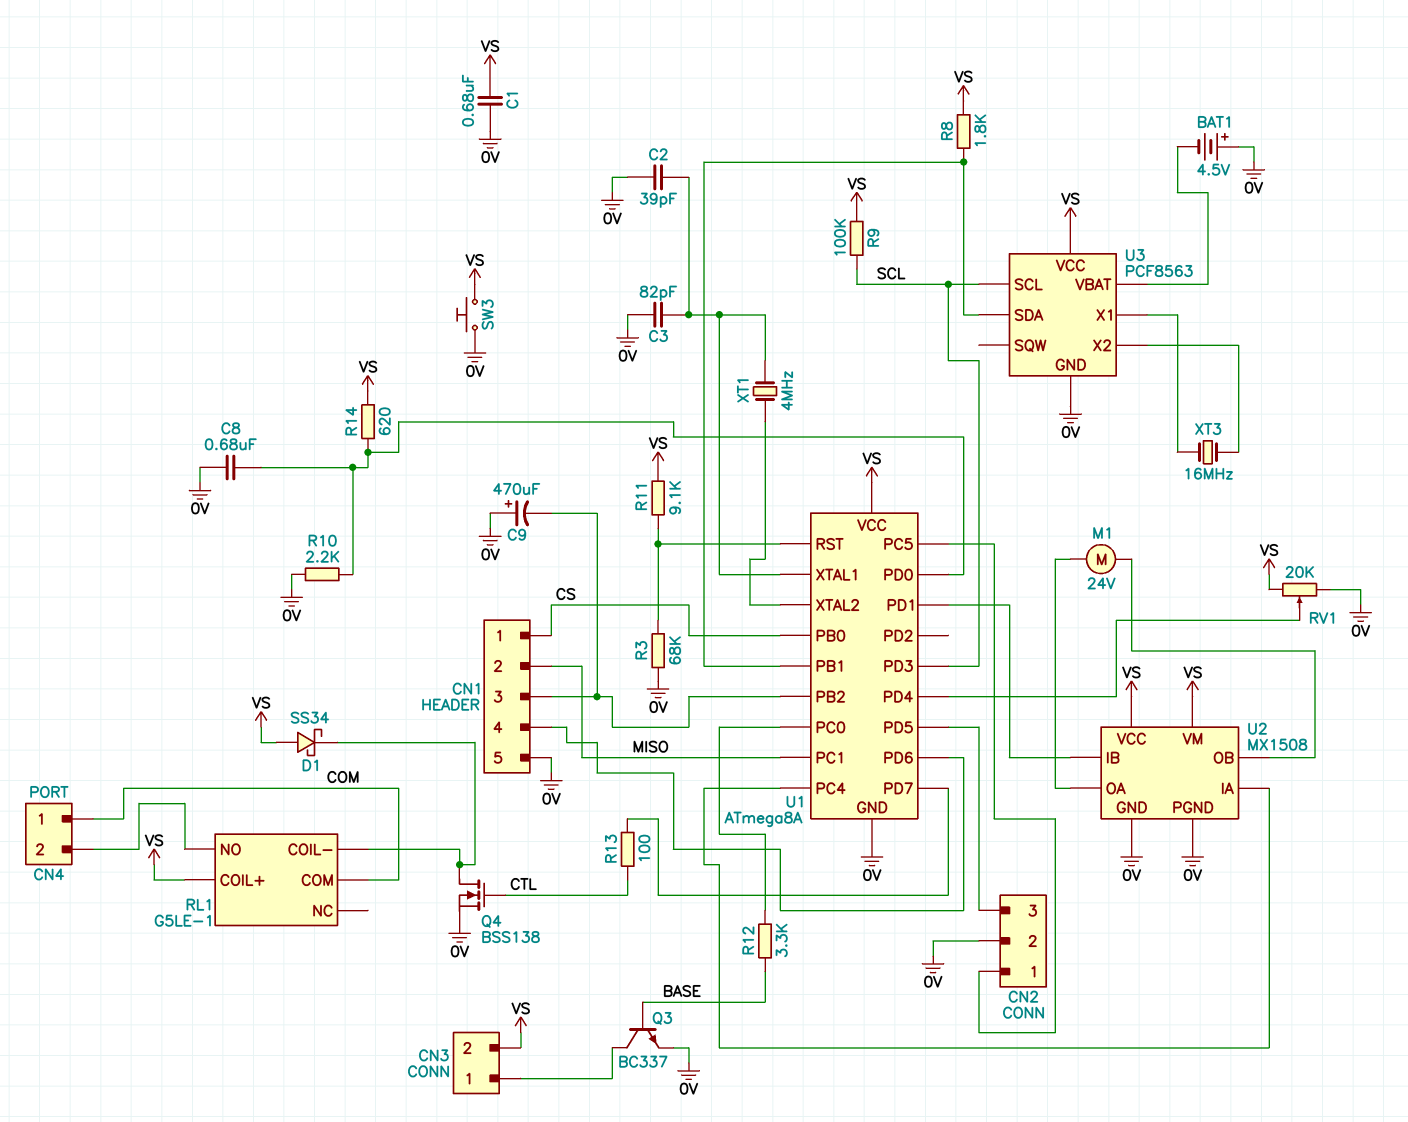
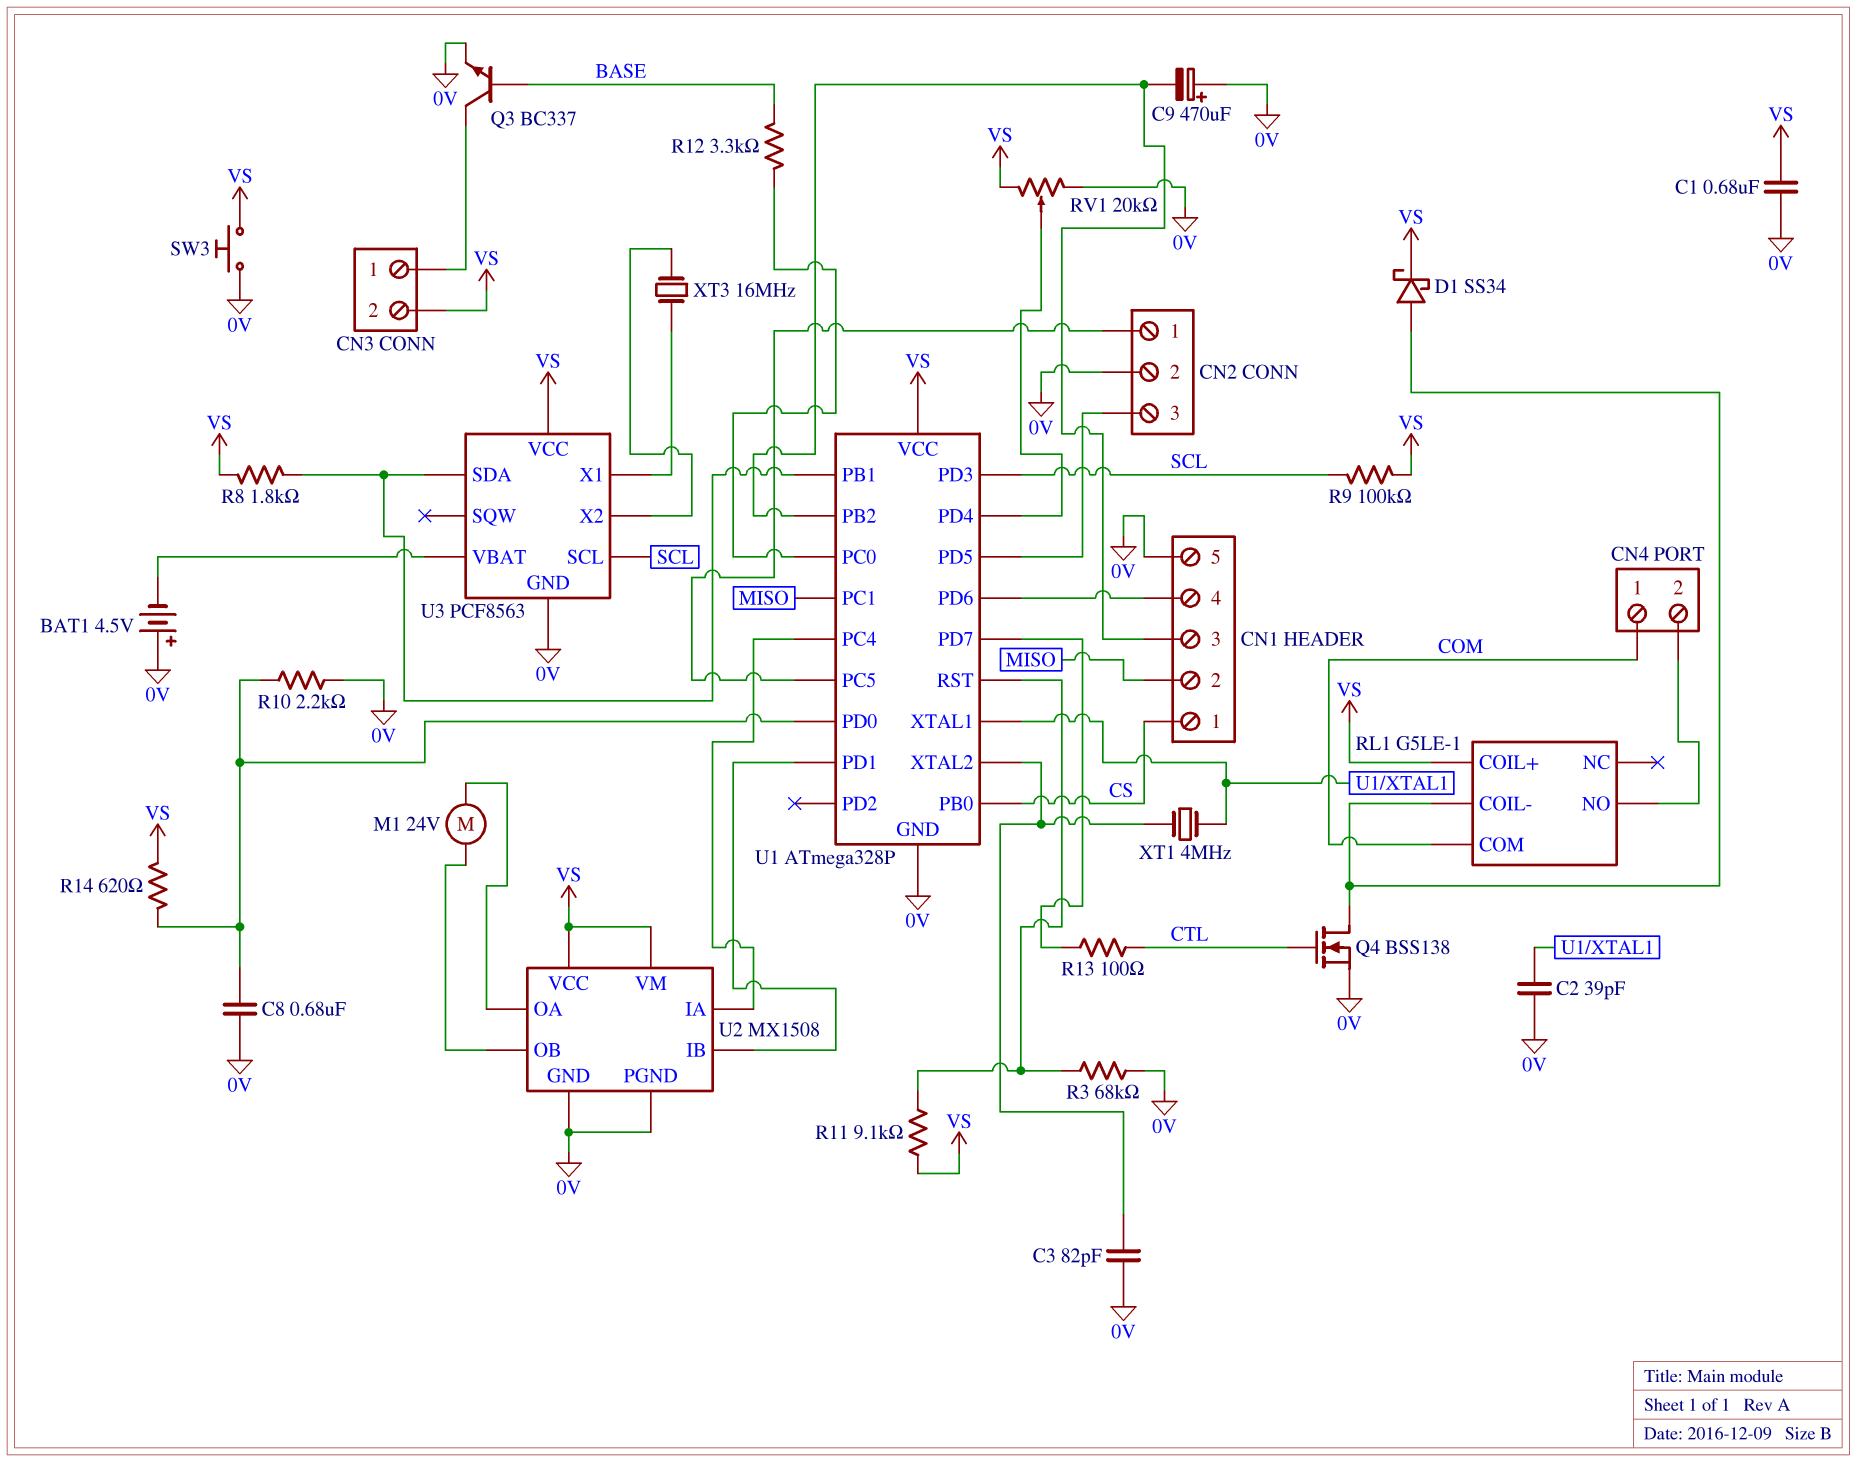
C3: 82pF (0V, U1/XTAL1) -> 82pF (0V, U1/XTAL2)
D1: schottky SS34 (A VS, K RL1/COIL-) -> schottky SS34 (A RL1/COIL-, K VS)
U1: ATmega8A -> ATmega328P

